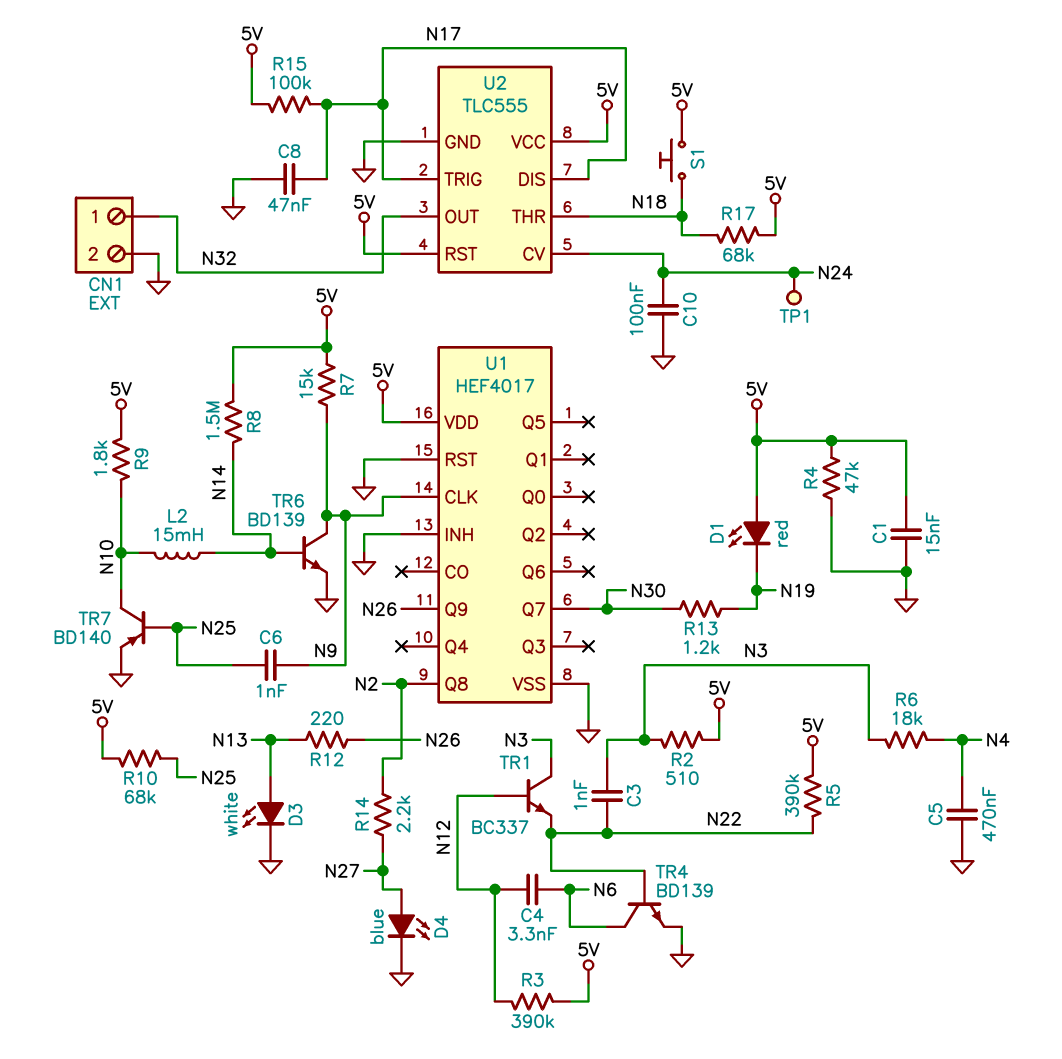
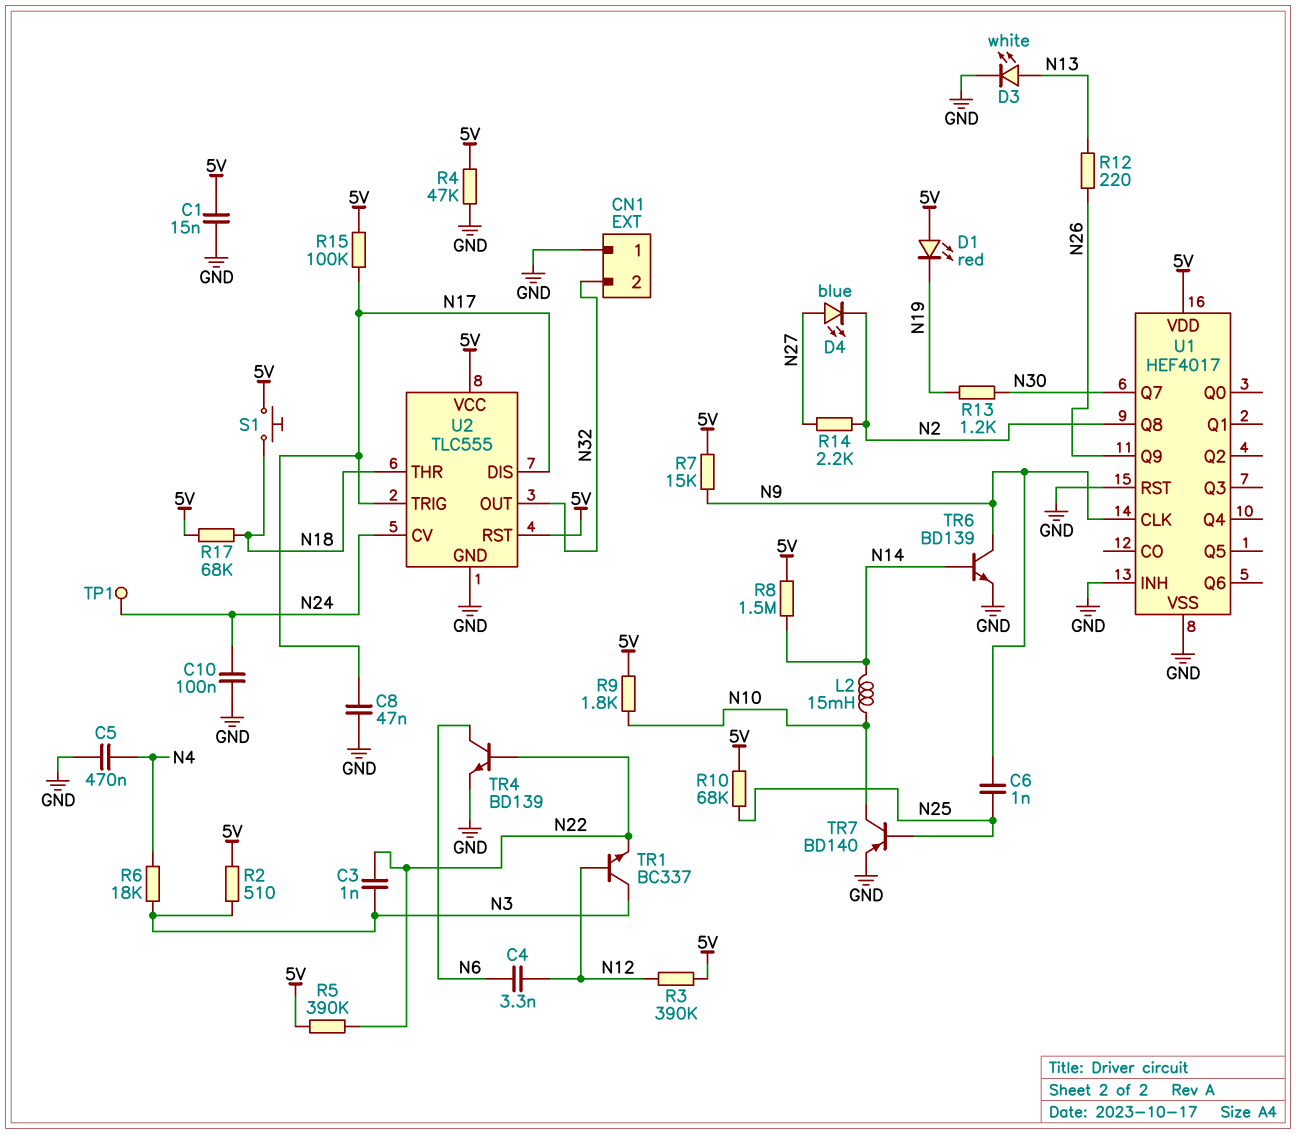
CN1 pin 1: N32 -> GND
CN1 pin 2: GND -> N32
D4: LED blue (A N27, K GND) -> LED blue (A N27, K N2)

